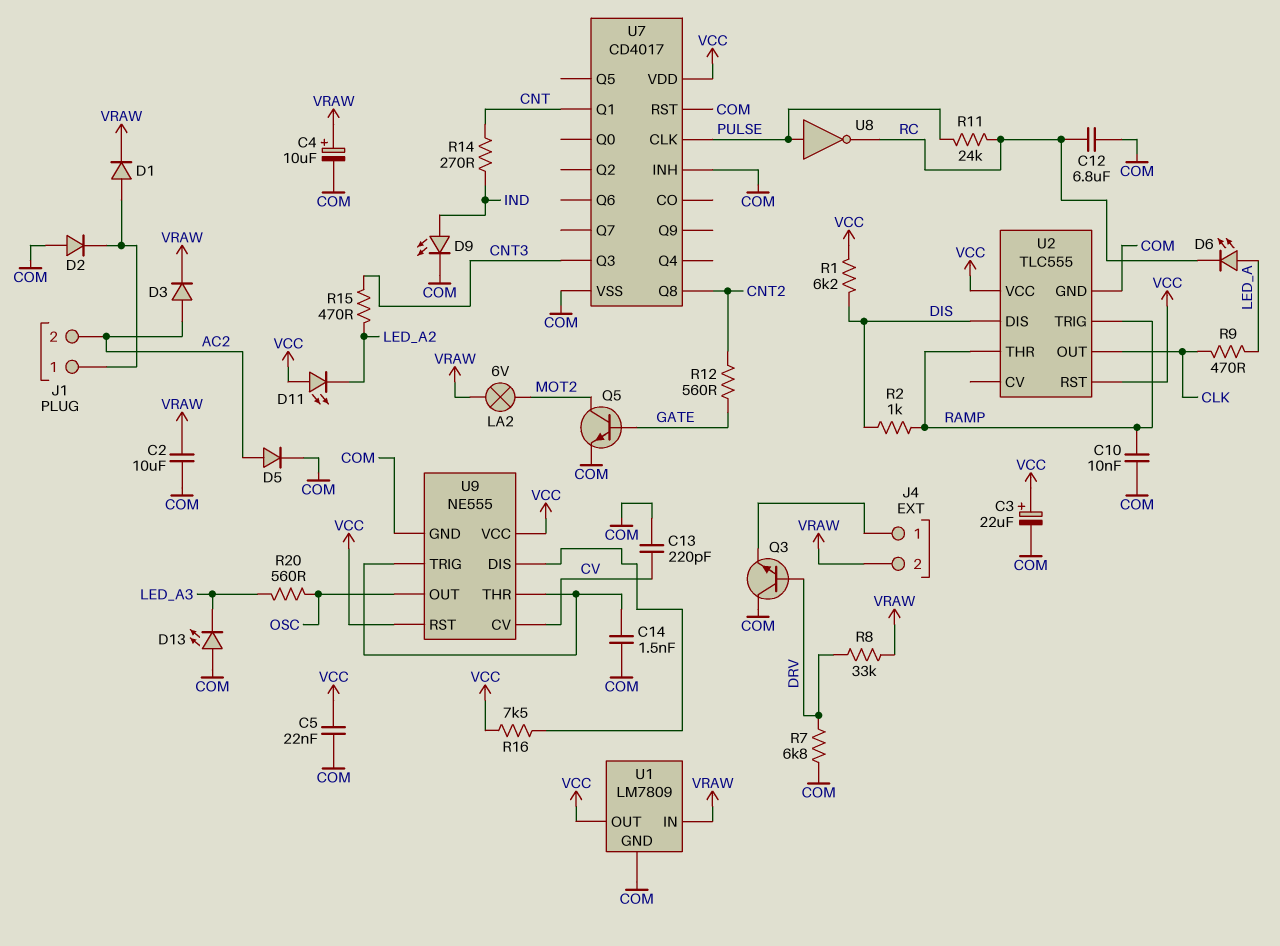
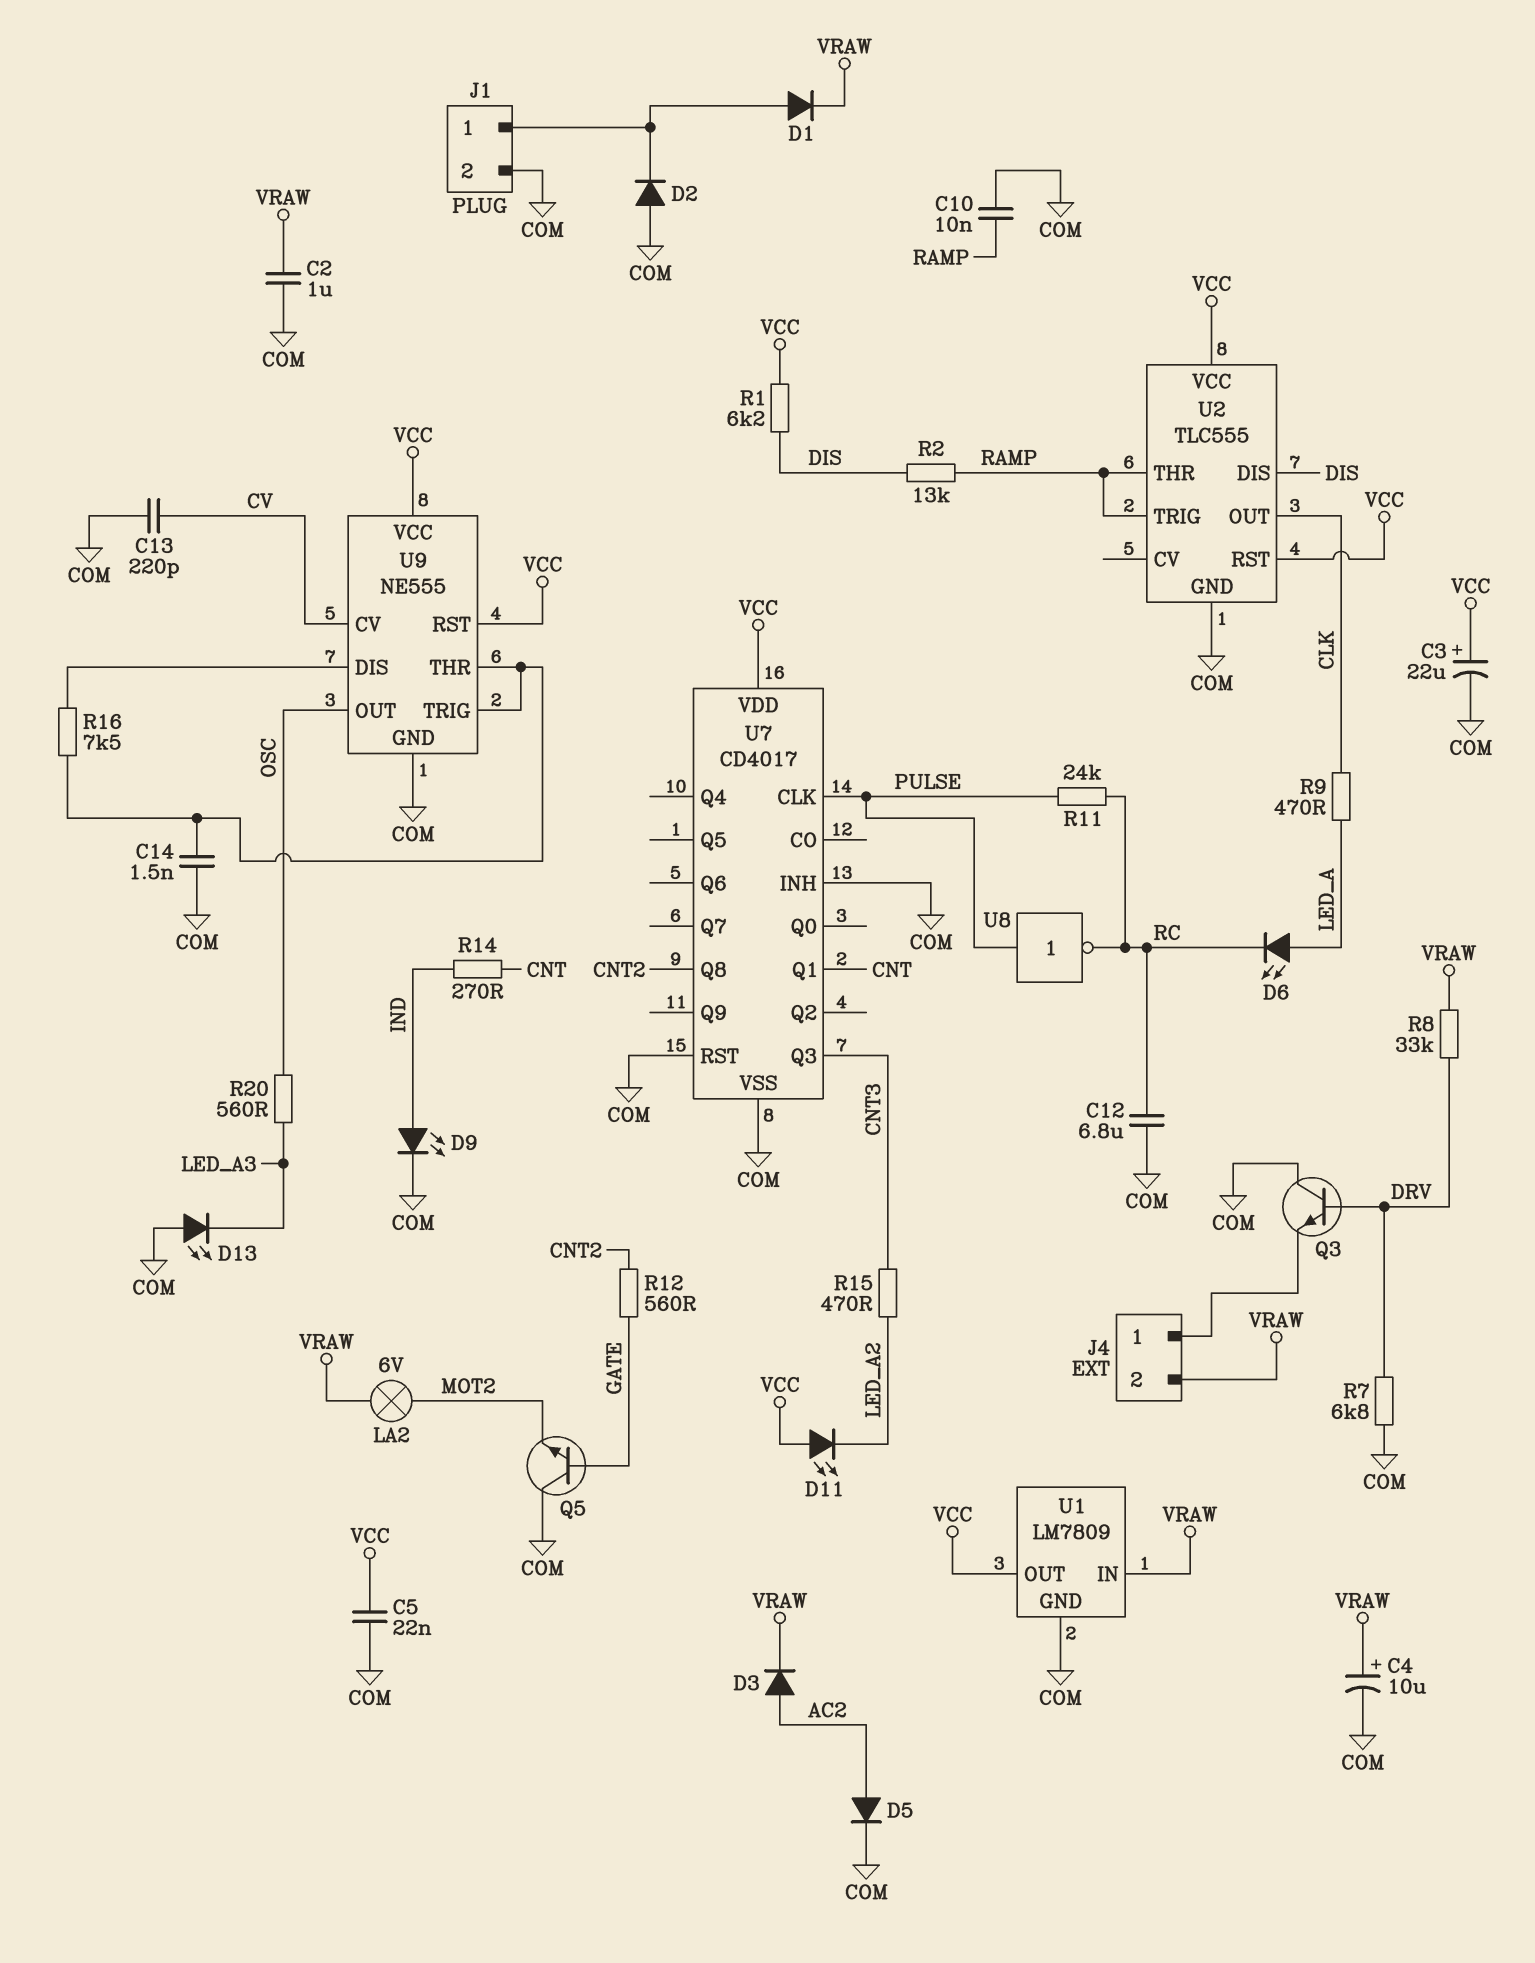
C2: 10uF (COM, VRAW) -> 1uF (COM, VRAW)
J1 pin 2: AC2 -> COM
Q5: NPN (B GATE, C MOT2, E COM) -> NPN (B GATE, C COM, E MOT2)
R2: 1k (DIS, RAMP) -> 13k (DIS, RAMP)
R16: 7.5k (U9/DIS, VCC) -> 7.5k (U9/DIS, U9/THR)

